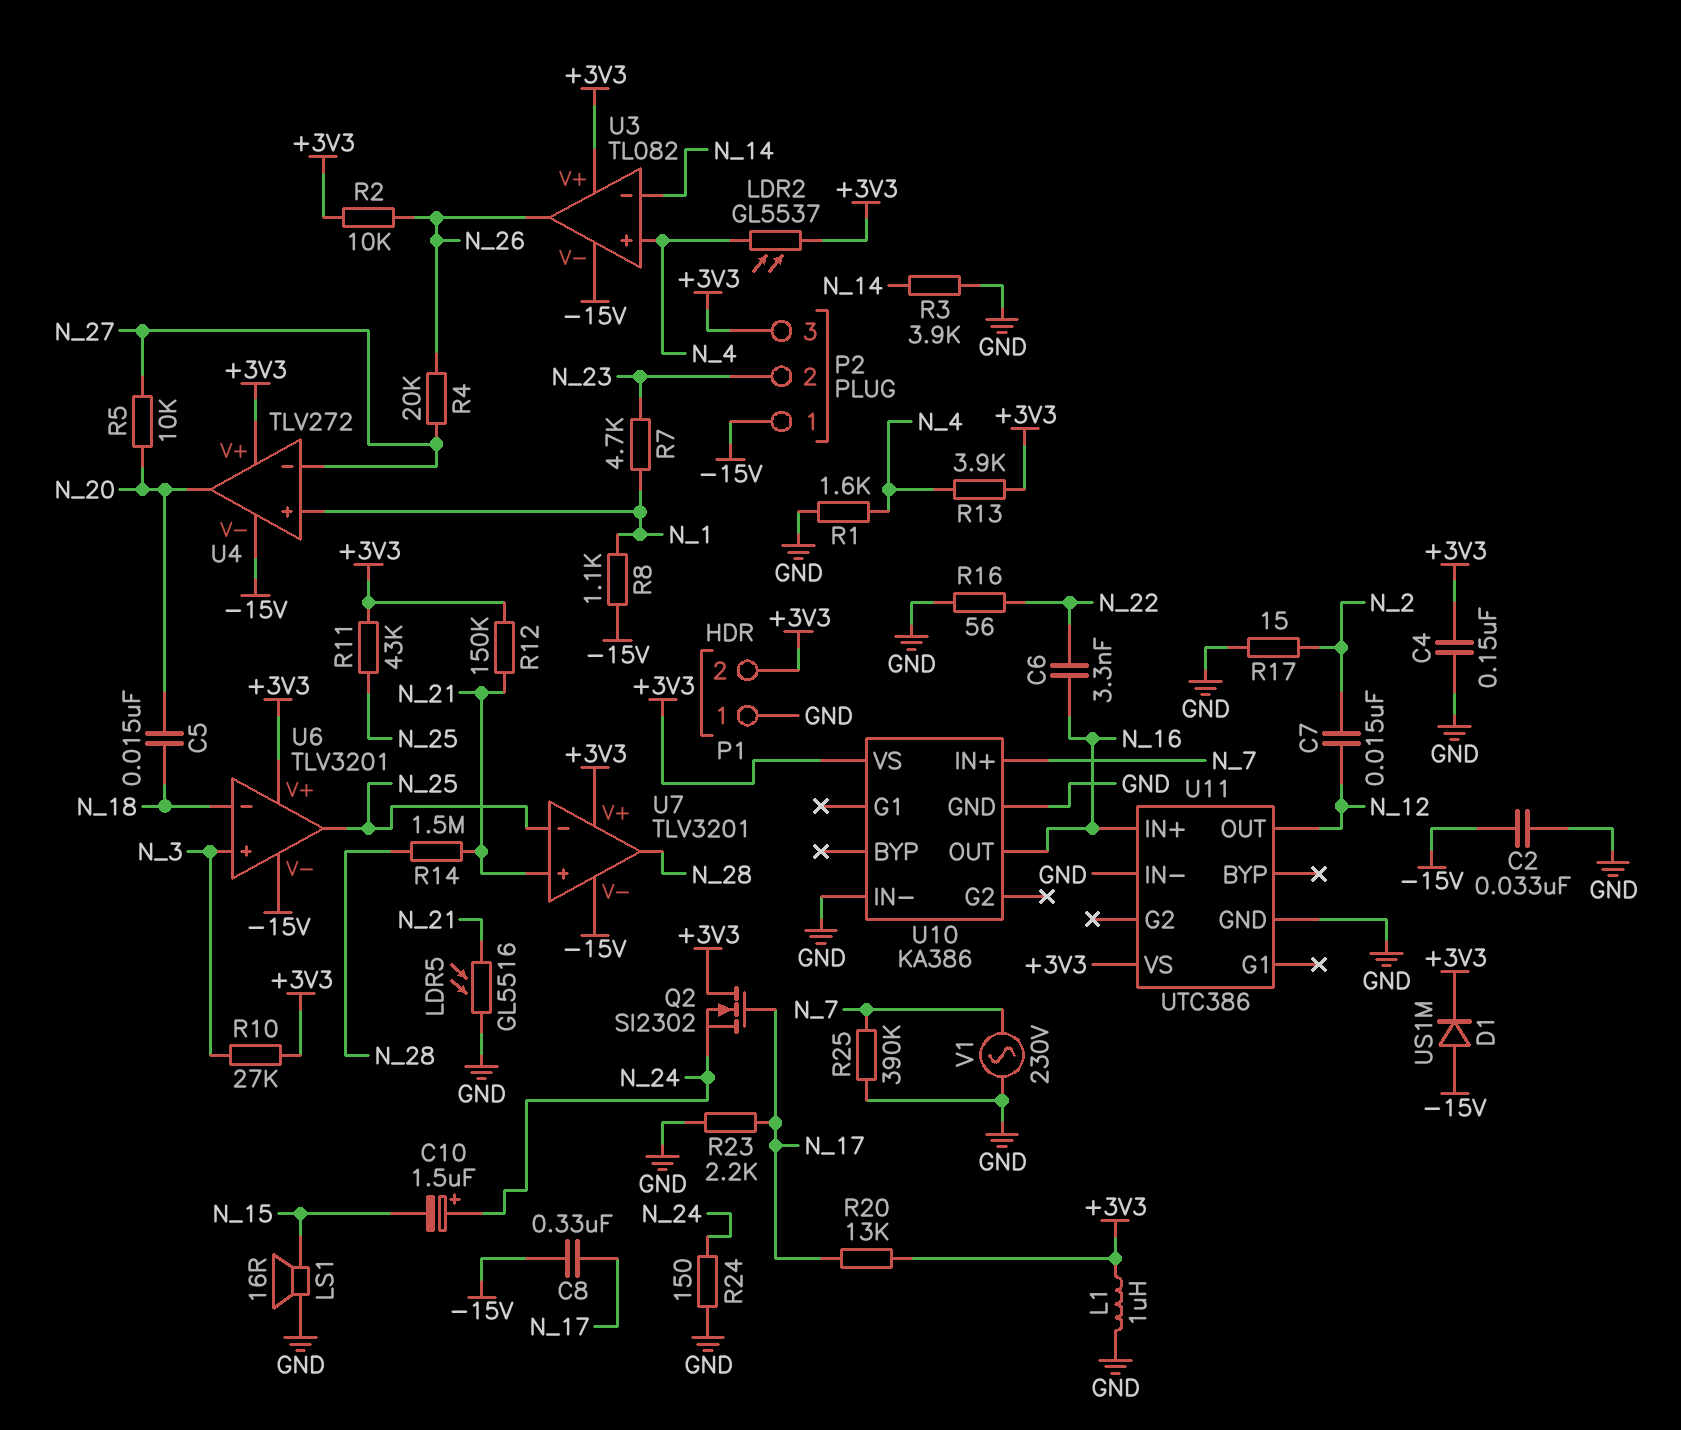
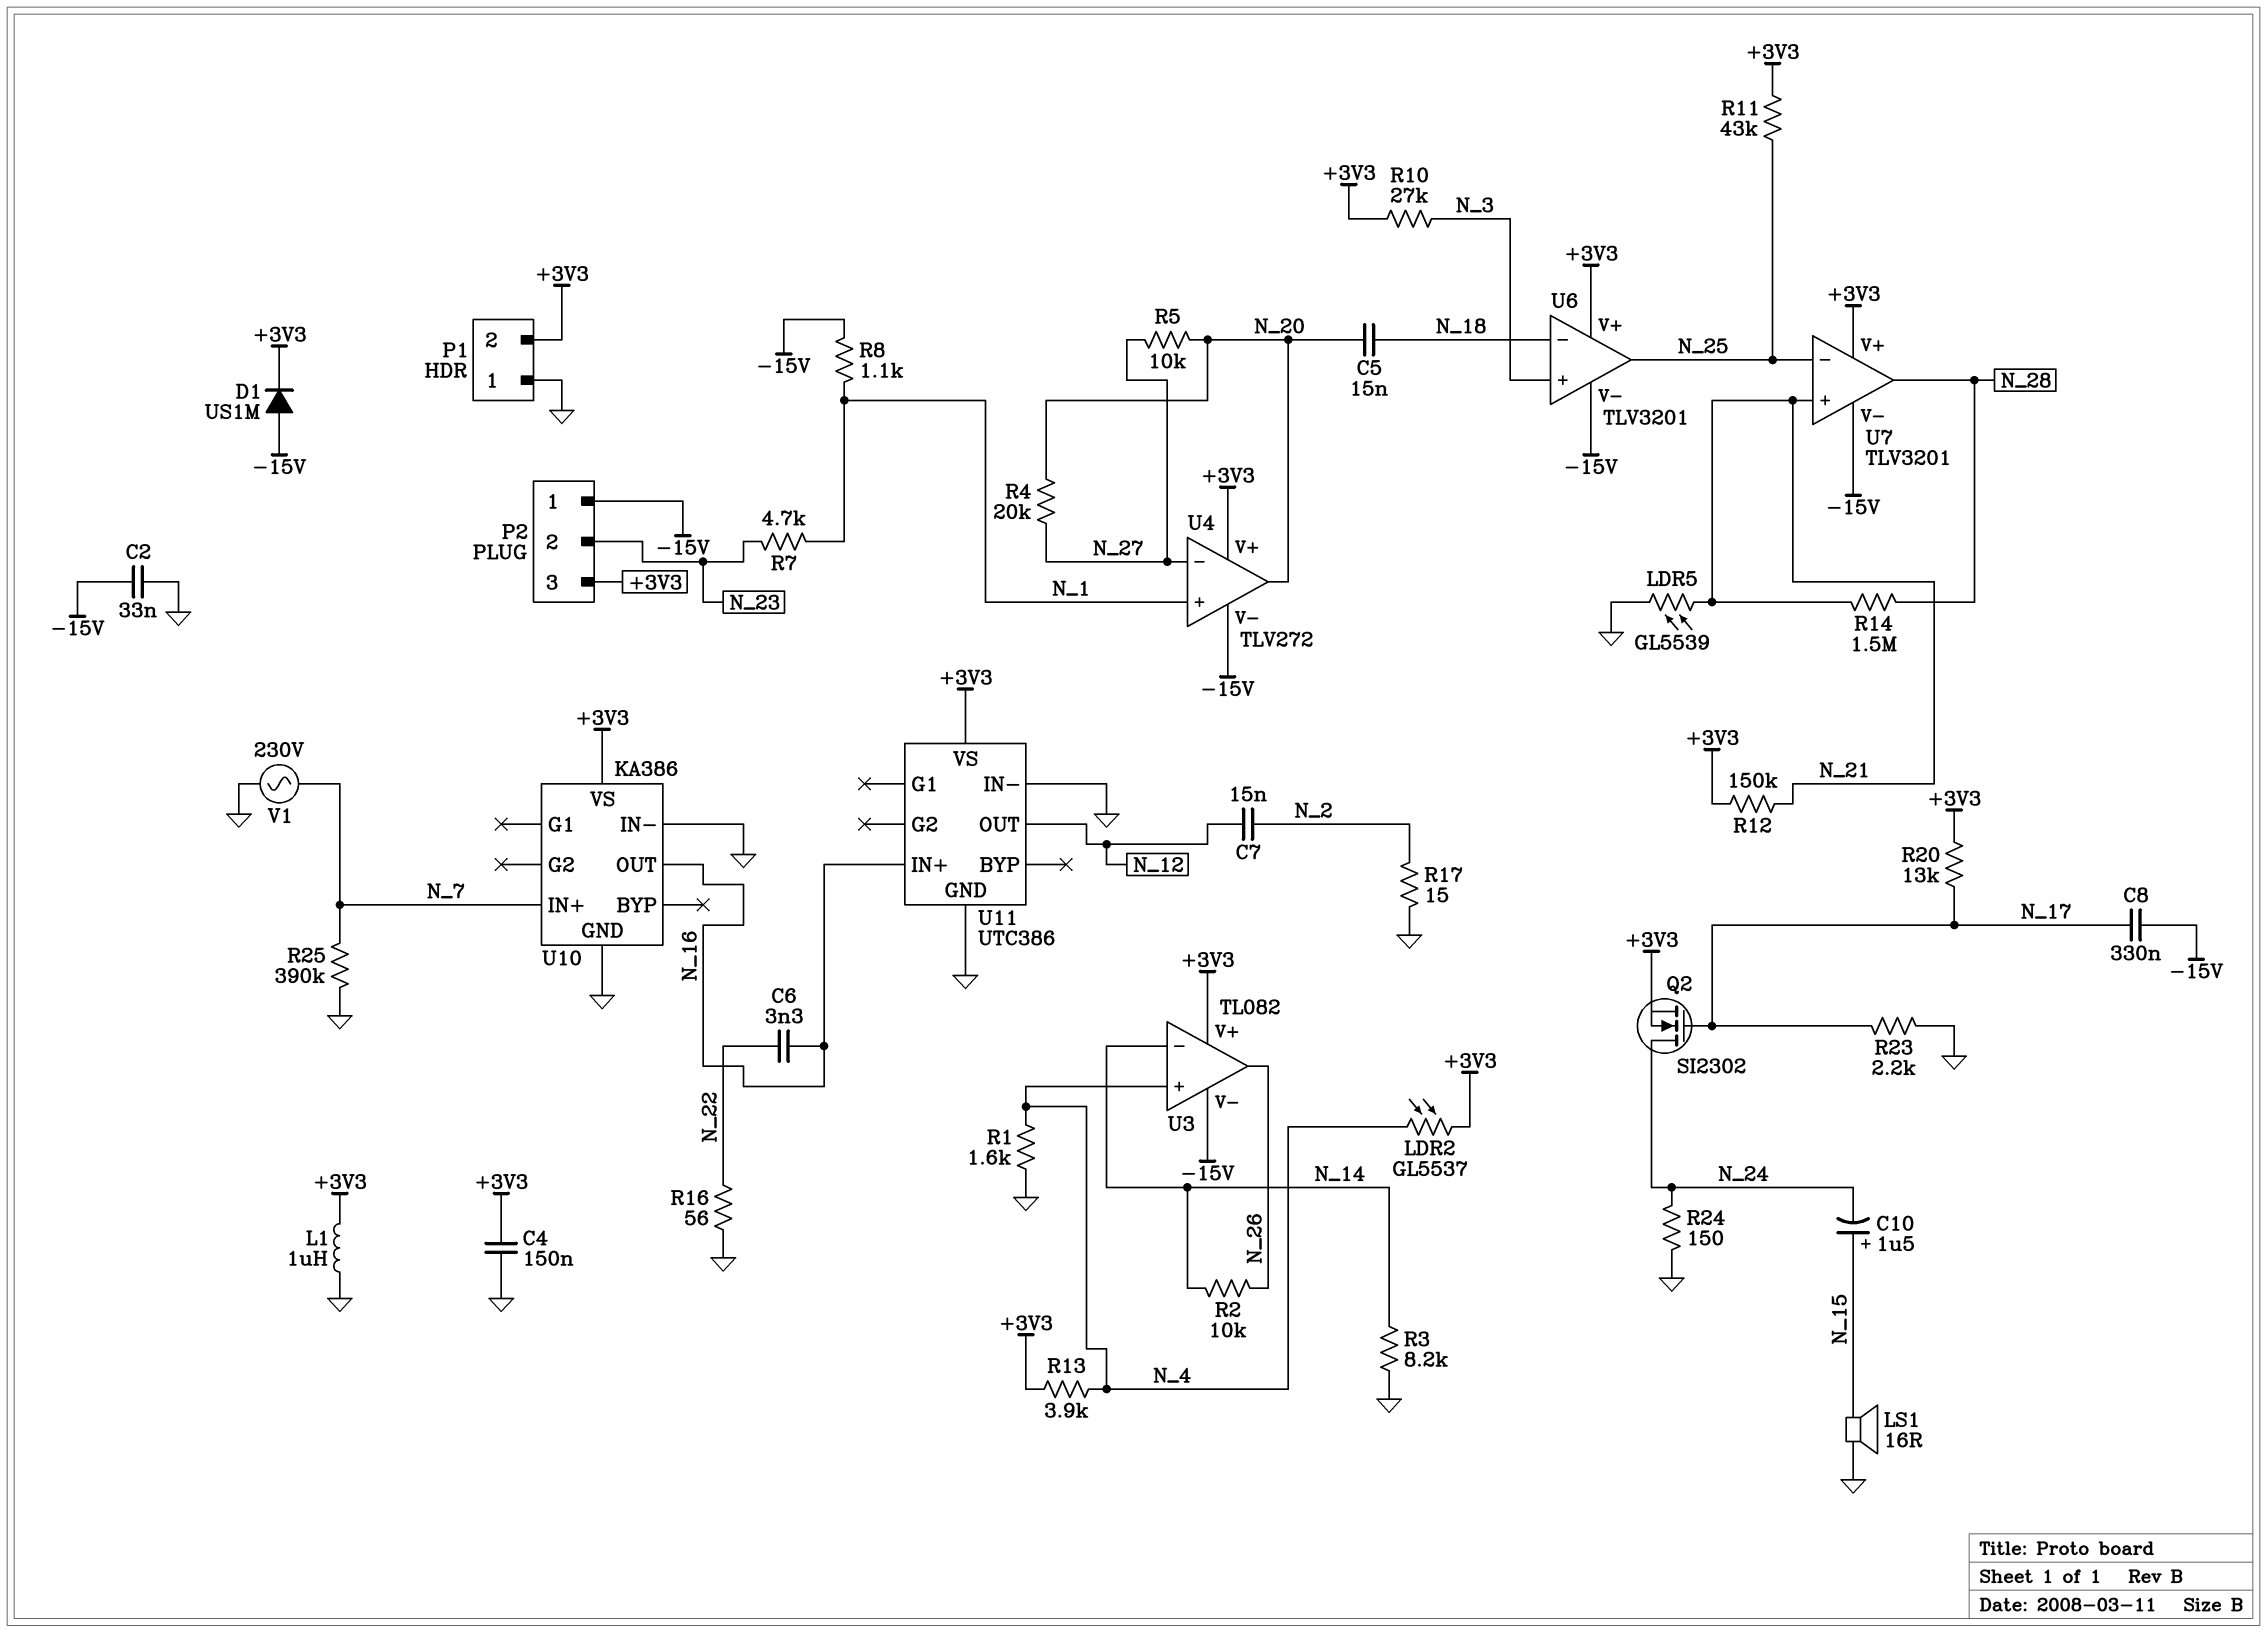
C10: 1.5uF (plus N_24, minus N_15) -> 1.5uF (plus N_15, minus N_24)
LDR5: GL5516 (GND, N_21) -> GL5539 (GND, N_21)
Q2: NMOS SI2302 (G N_17, D +3V3, S N_24) -> NMOS SI2302 (G N_17, D N_24, S +3V3)
R2: 10k (+3V3, N_26) -> 10k (N_14, N_26)
R3: 3.9k (GND, N_14) -> 8.2k (GND, N_14)
R4: 20k (N_26, N_27) -> 20k (N_20, N_27)

